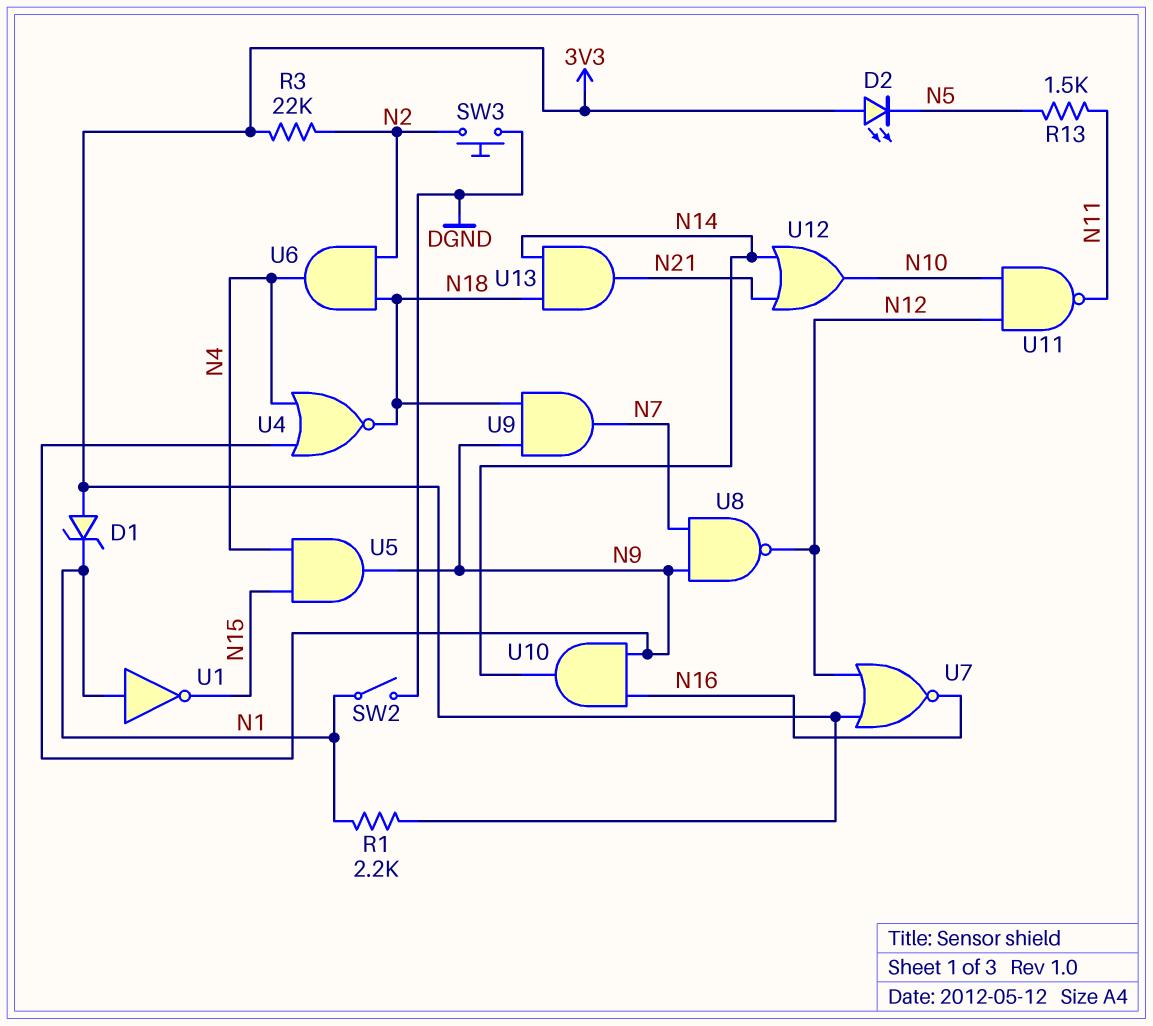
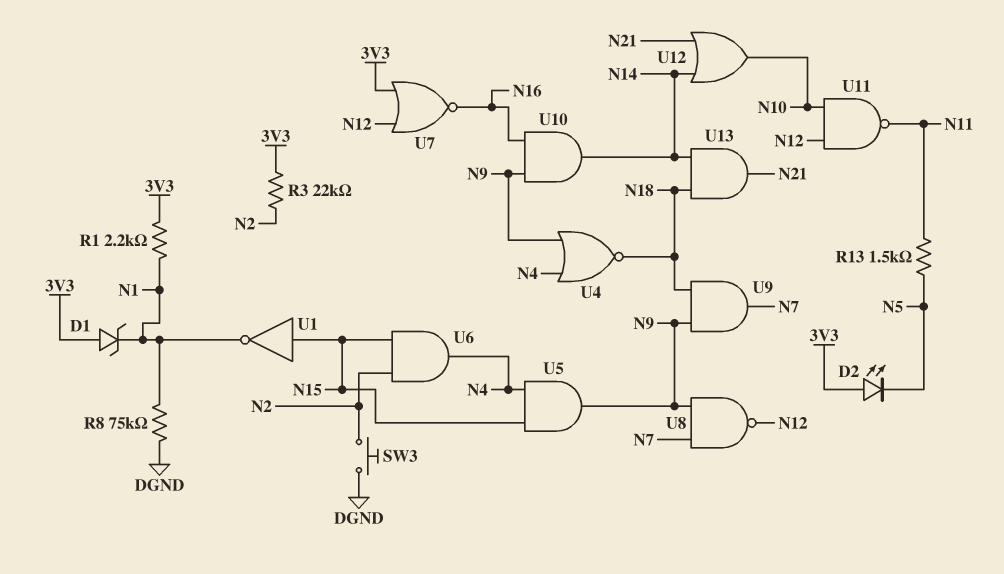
R8: none -> 75k (DGND, N1)
SW2: switch (DGND, N1) -> none
U1: NOT (in N1, out N15) -> NOT (in N15, out N1)
U6: AND (in N2, in N18, out N4) -> AND (in N2, in N15, out N4)

